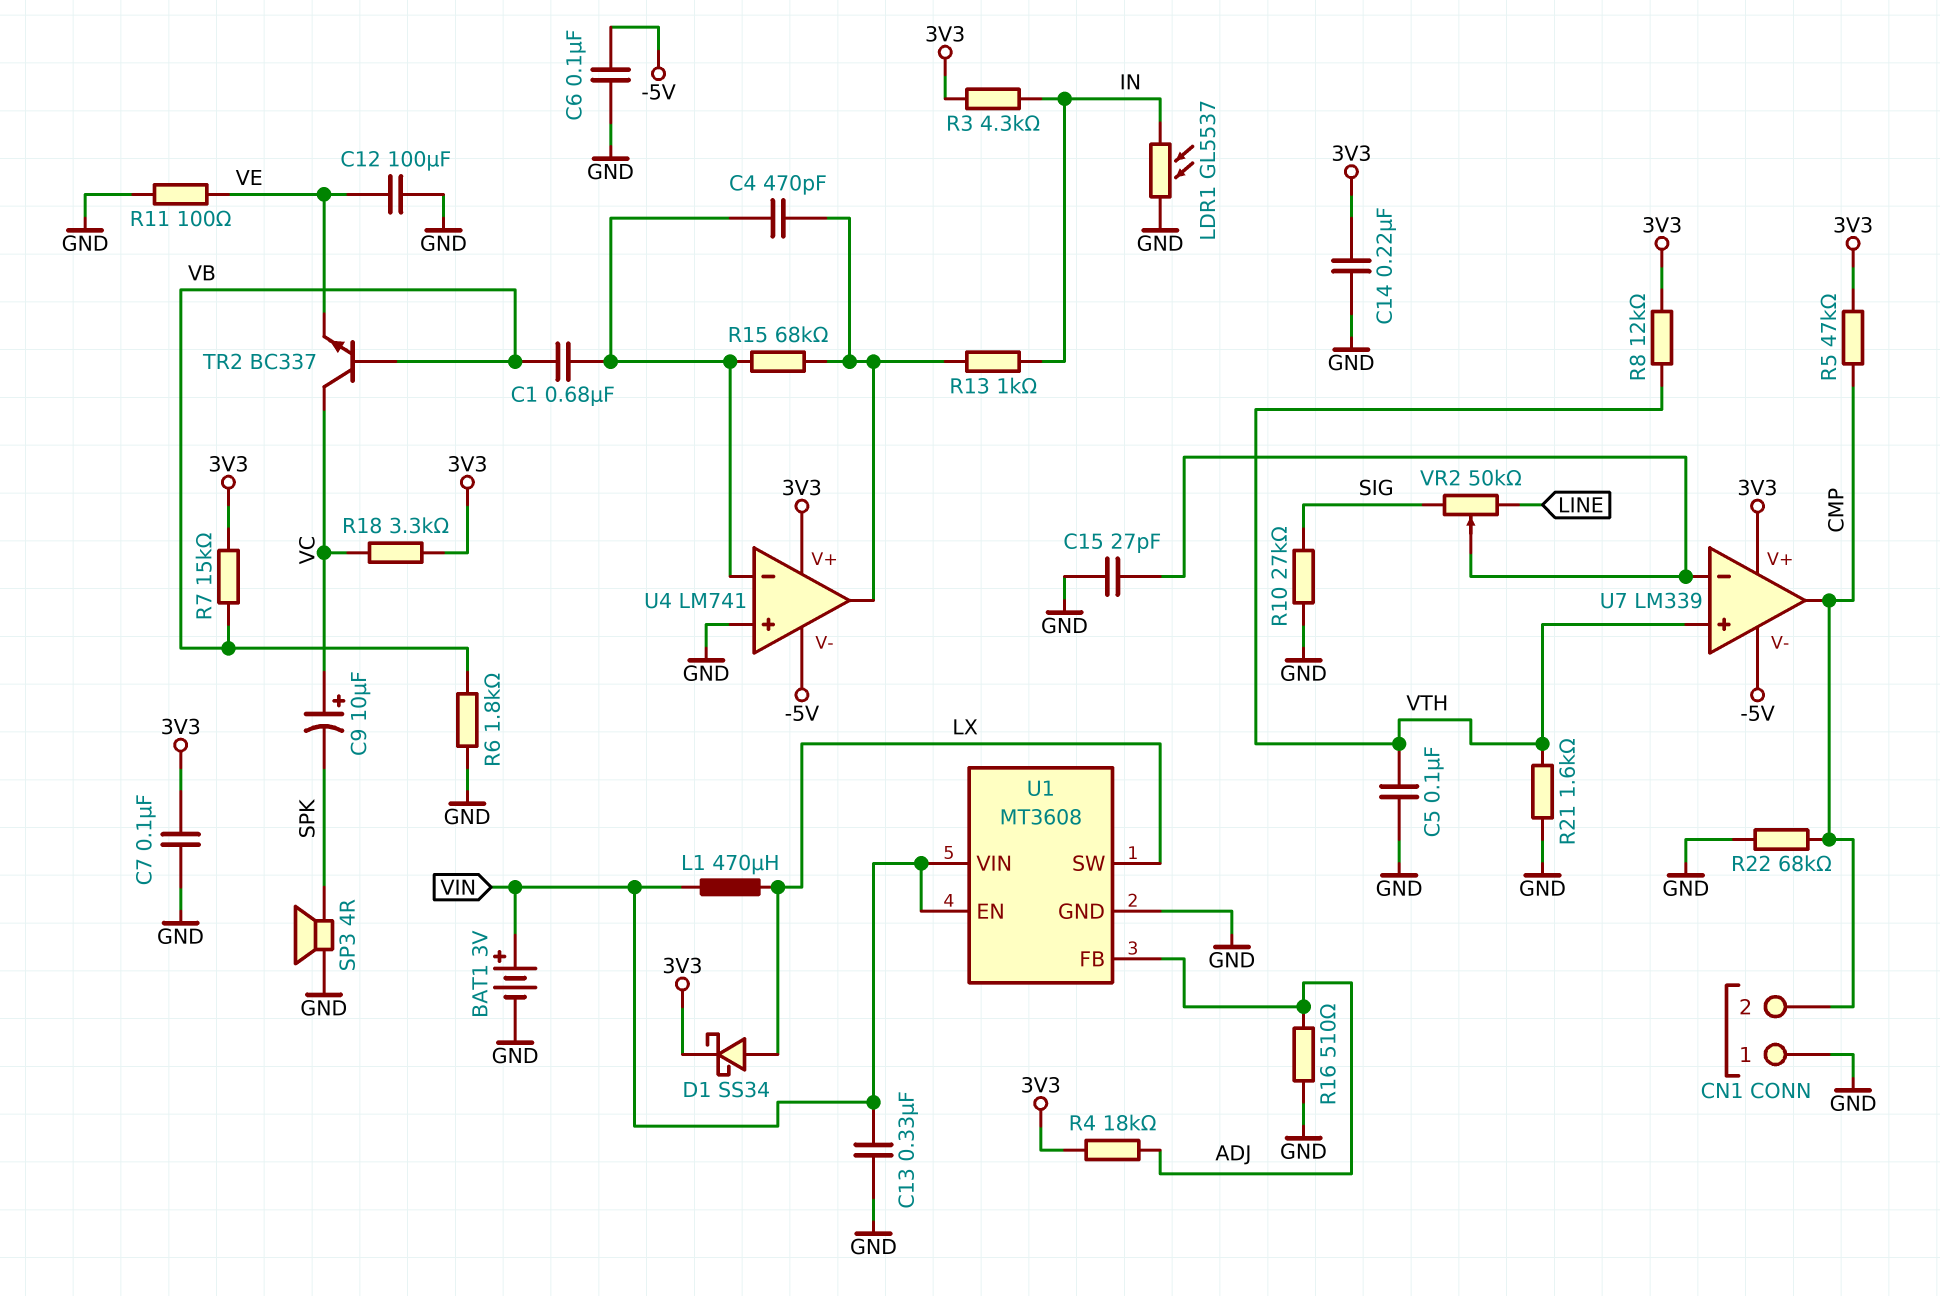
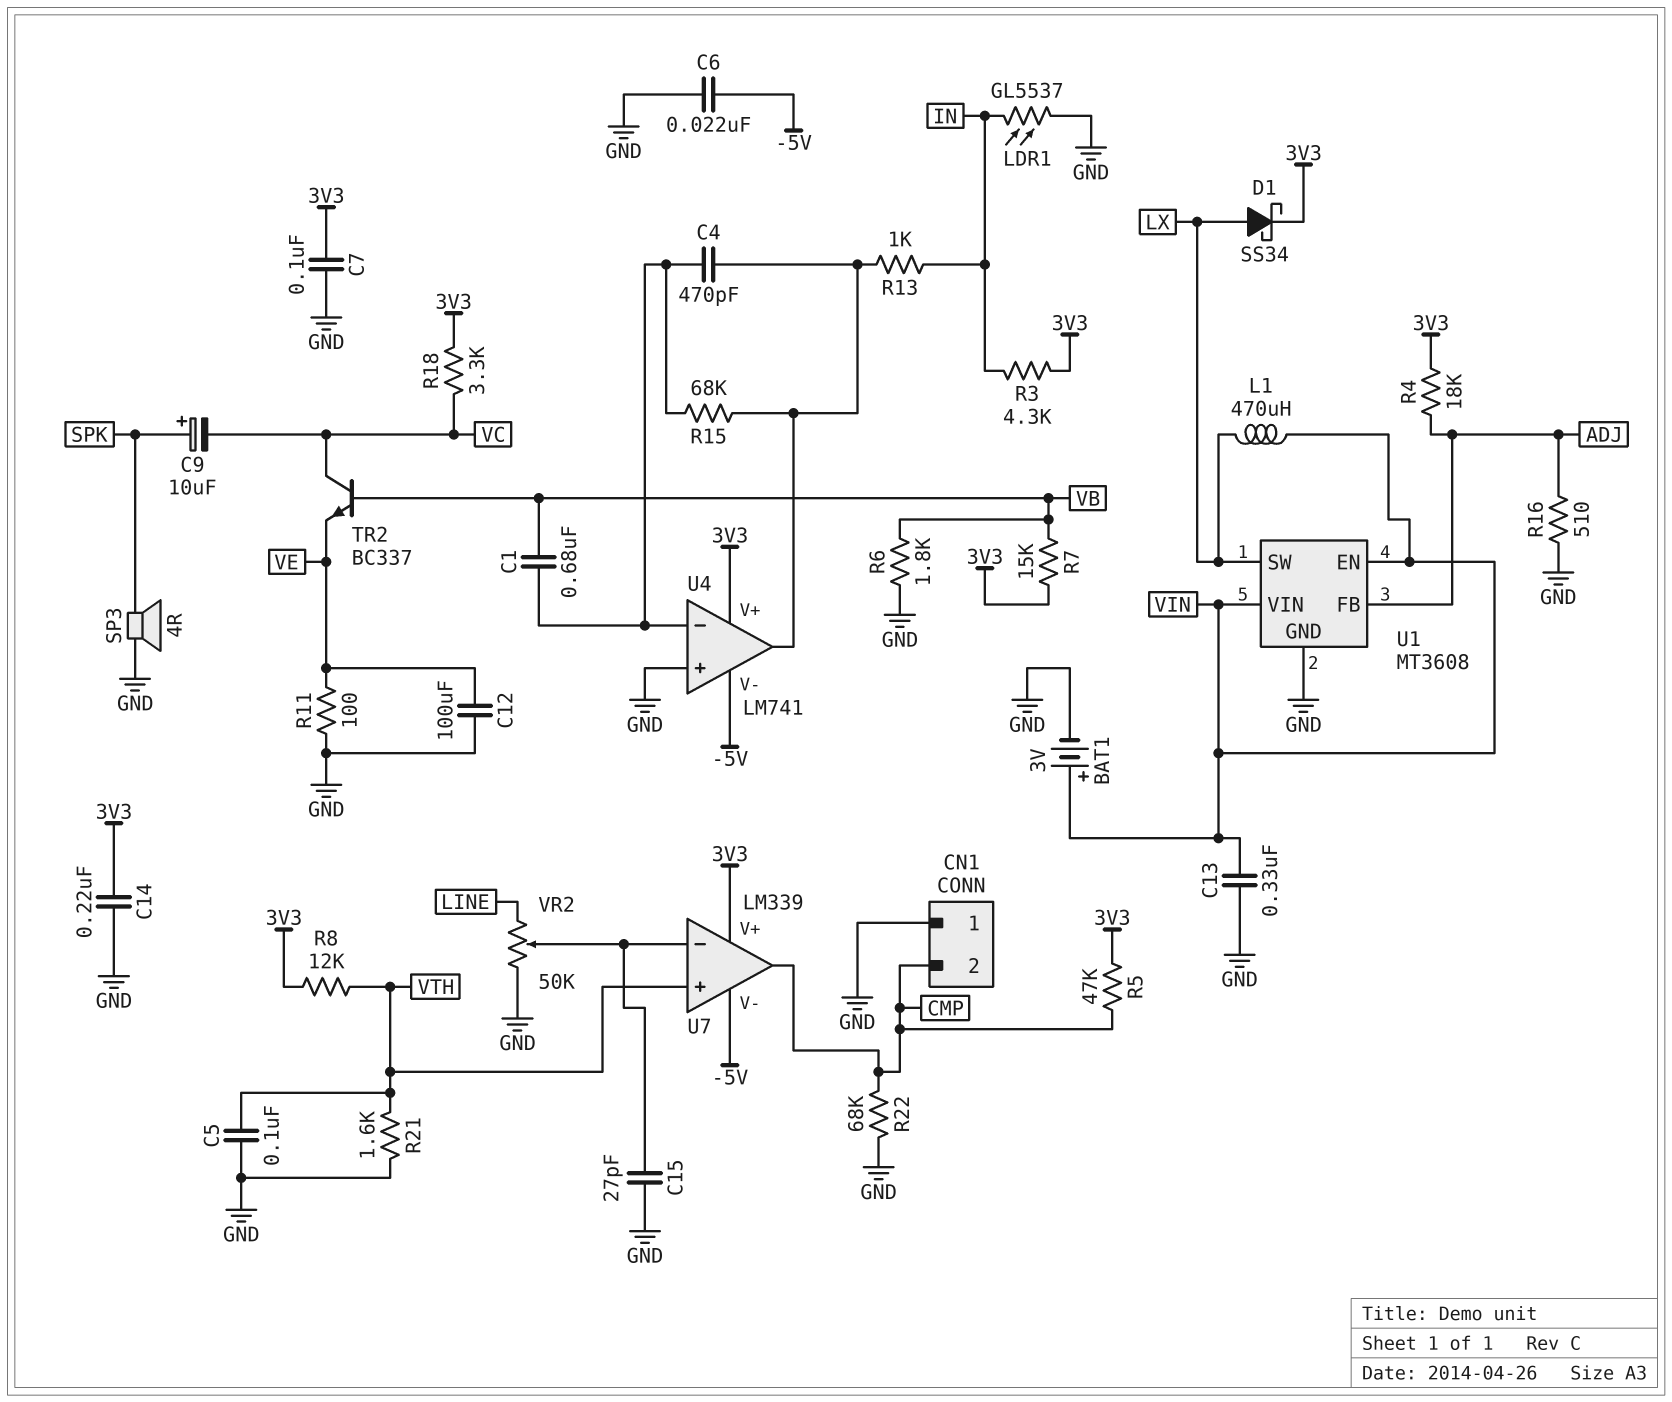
C6: 100nF (-5V, GND) -> 22nF (-5V, GND)
C9: 10uF (plus VC, minus SPK) -> 10uF (plus SPK, minus VC)
R10: 27k (GND, SIG) -> none
VR2: 50k (LINE, SIG, wiper U7/in-) -> 50k (GND, LINE, wiper U7/in-)

